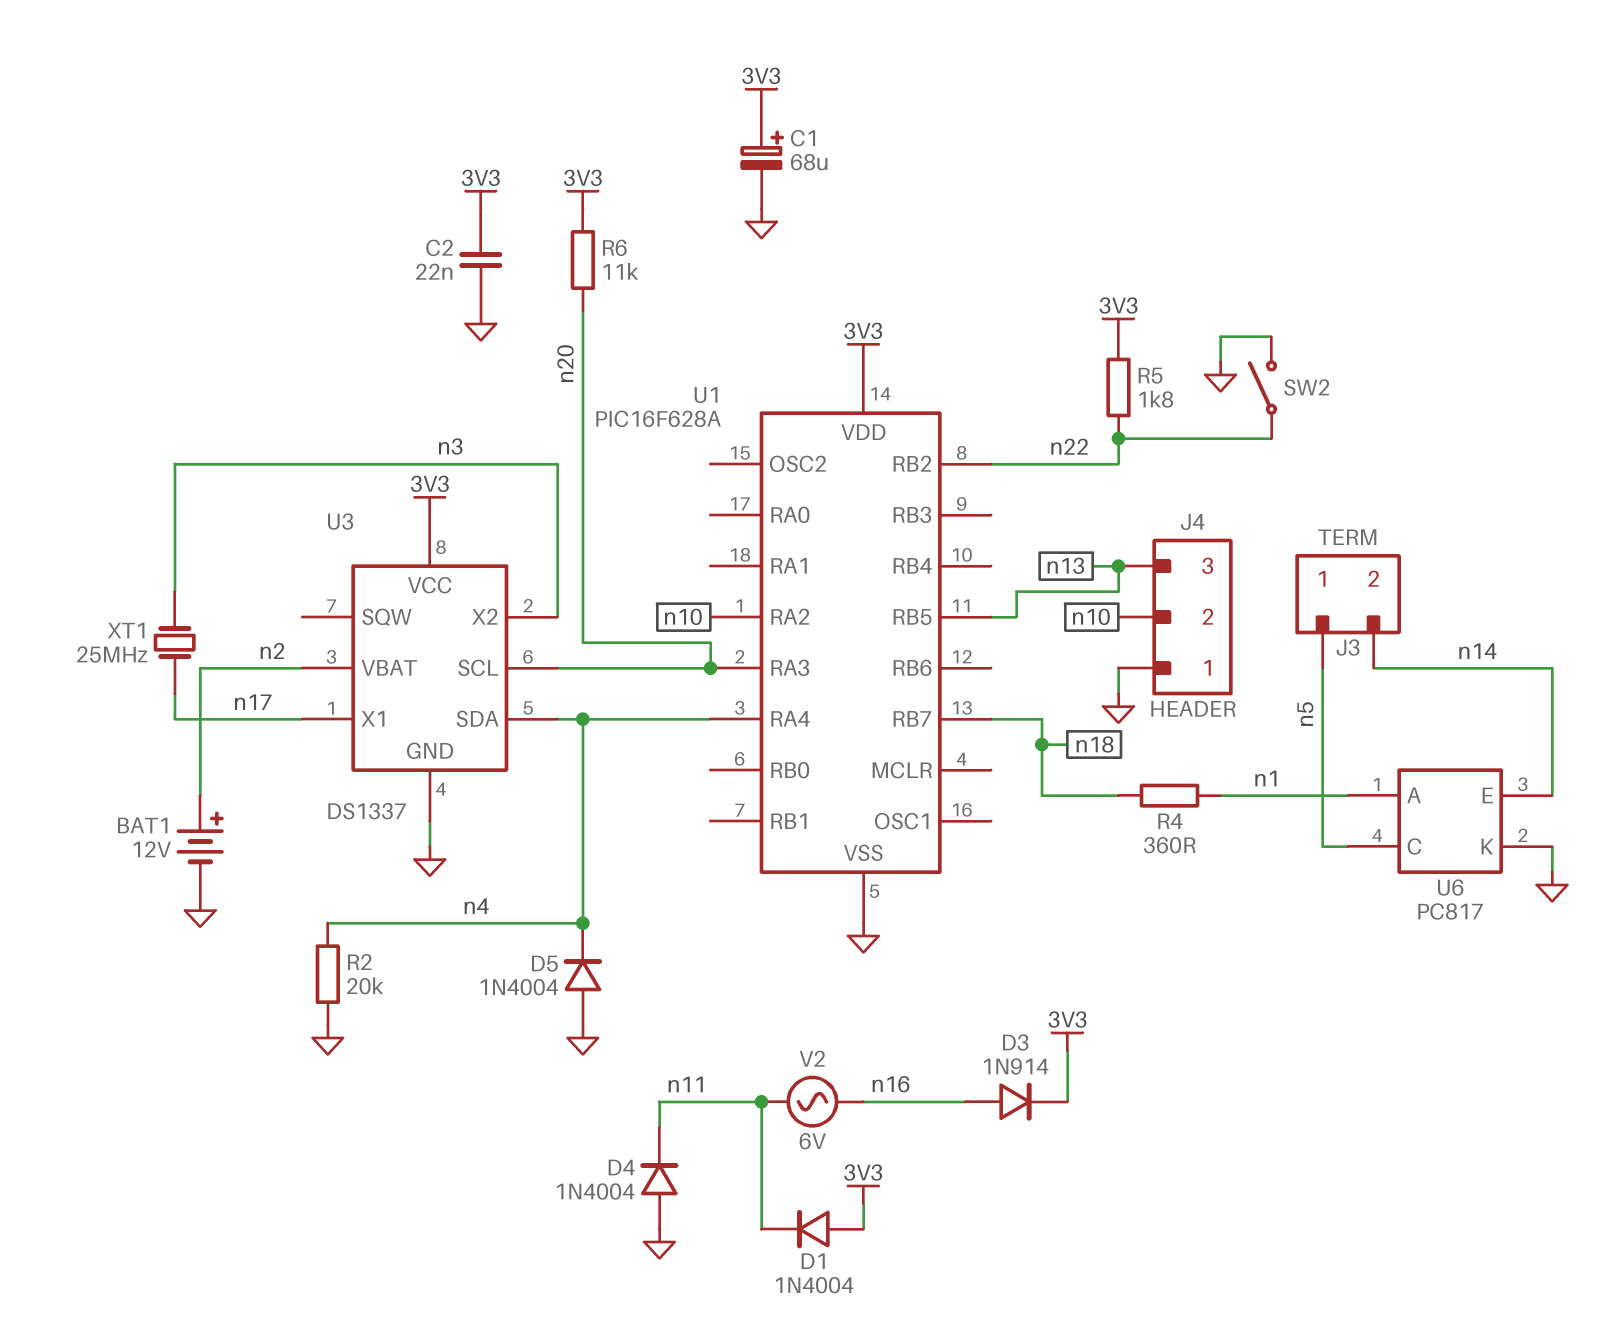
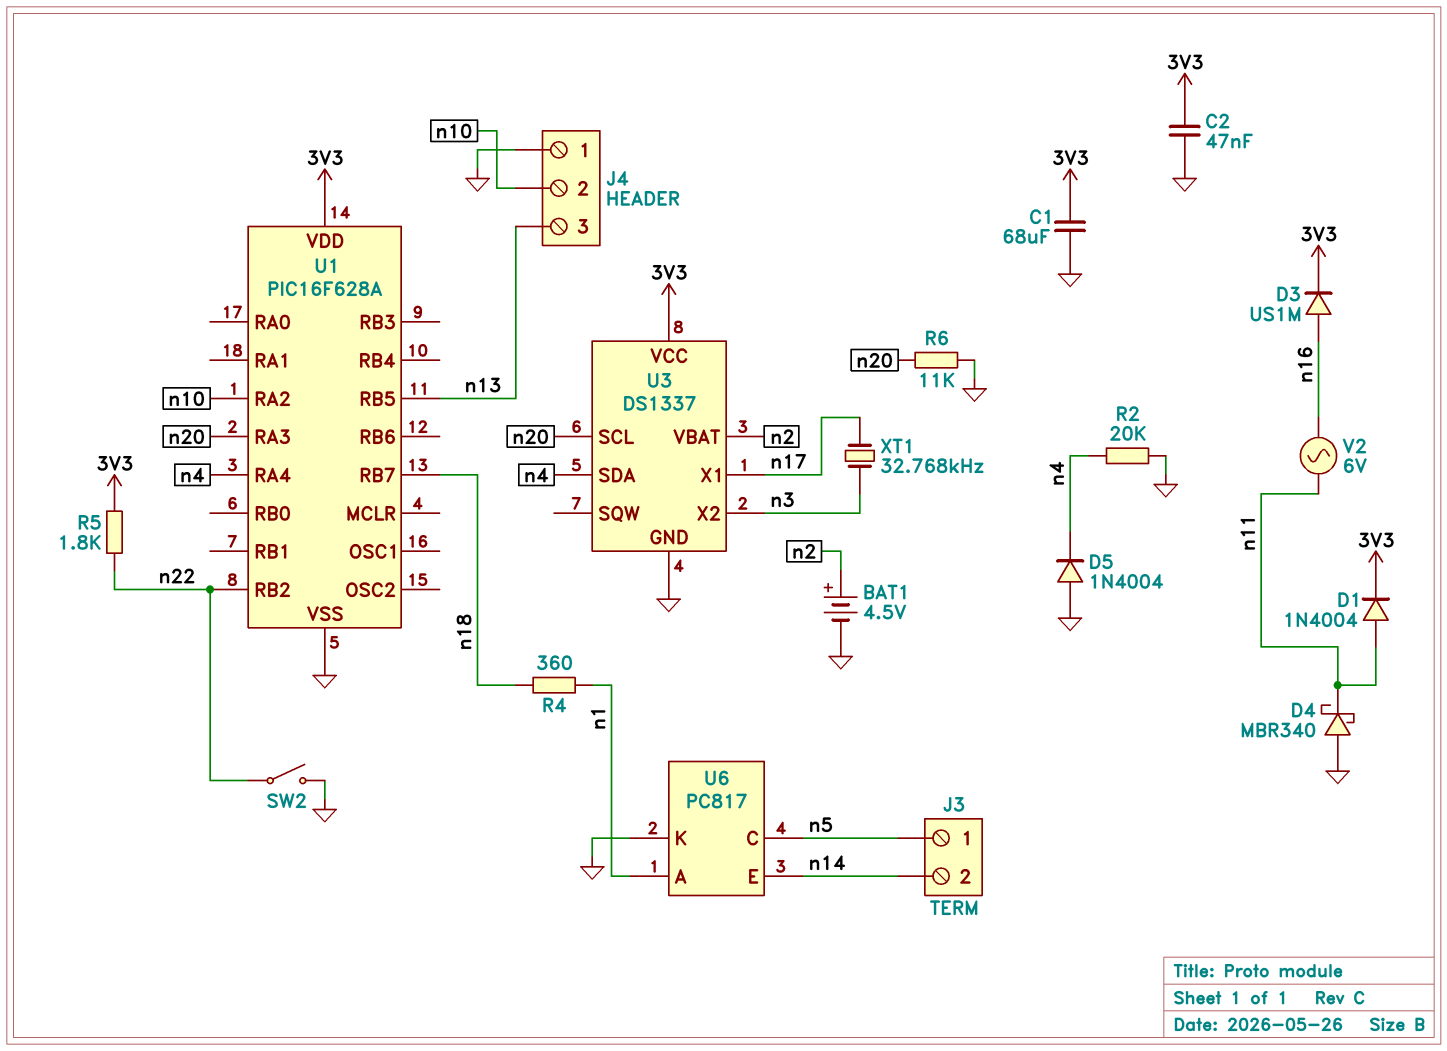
BAT1: 12V (plus n2, minus GND) -> 4.5V (plus n2, minus GND)
C1: 68uF (plus 3V3, minus GND) -> 68uF (3V3, GND)
C2: 22nF (3V3, GND) -> 47nF (3V3, GND)
D1: diode 1N4004 (A 3V3, K n11) -> diode 1N4004 (A n11, K 3V3)
D3: diode 1N914 (A n16, K 3V3) -> diode US1M (A n16, K 3V3)
D4: diode 1N4004 (A GND, K n11) -> schottky MBR340 (A GND, K n11)
R6: 11k (3V3, n20) -> 11k (GND, n20)
XT1: 25MHz (n3, n17) -> 32.768kHz (n3, n17)

